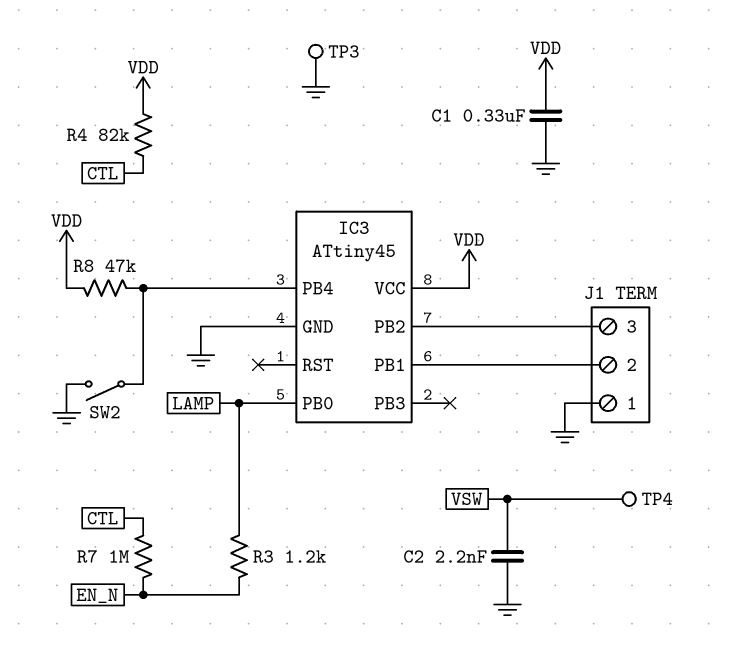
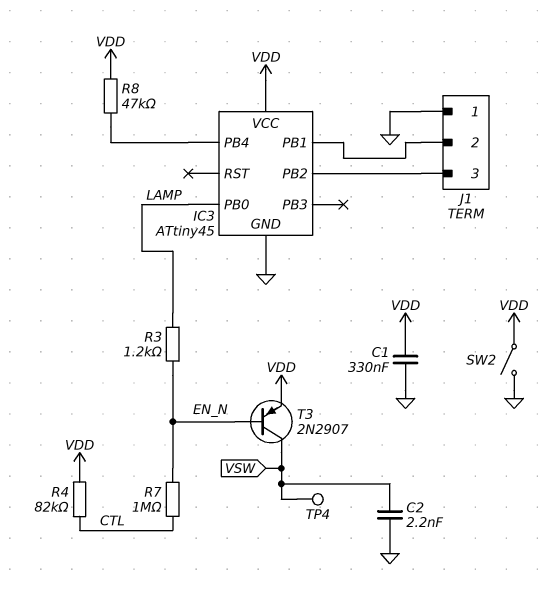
SW2: switch (GND, IC3/PB4) -> switch (GND, VDD)
T3: none -> PNP 2N2907 (B EN_N, C VSW, E VDD)
TP3: test point (GND) -> none

